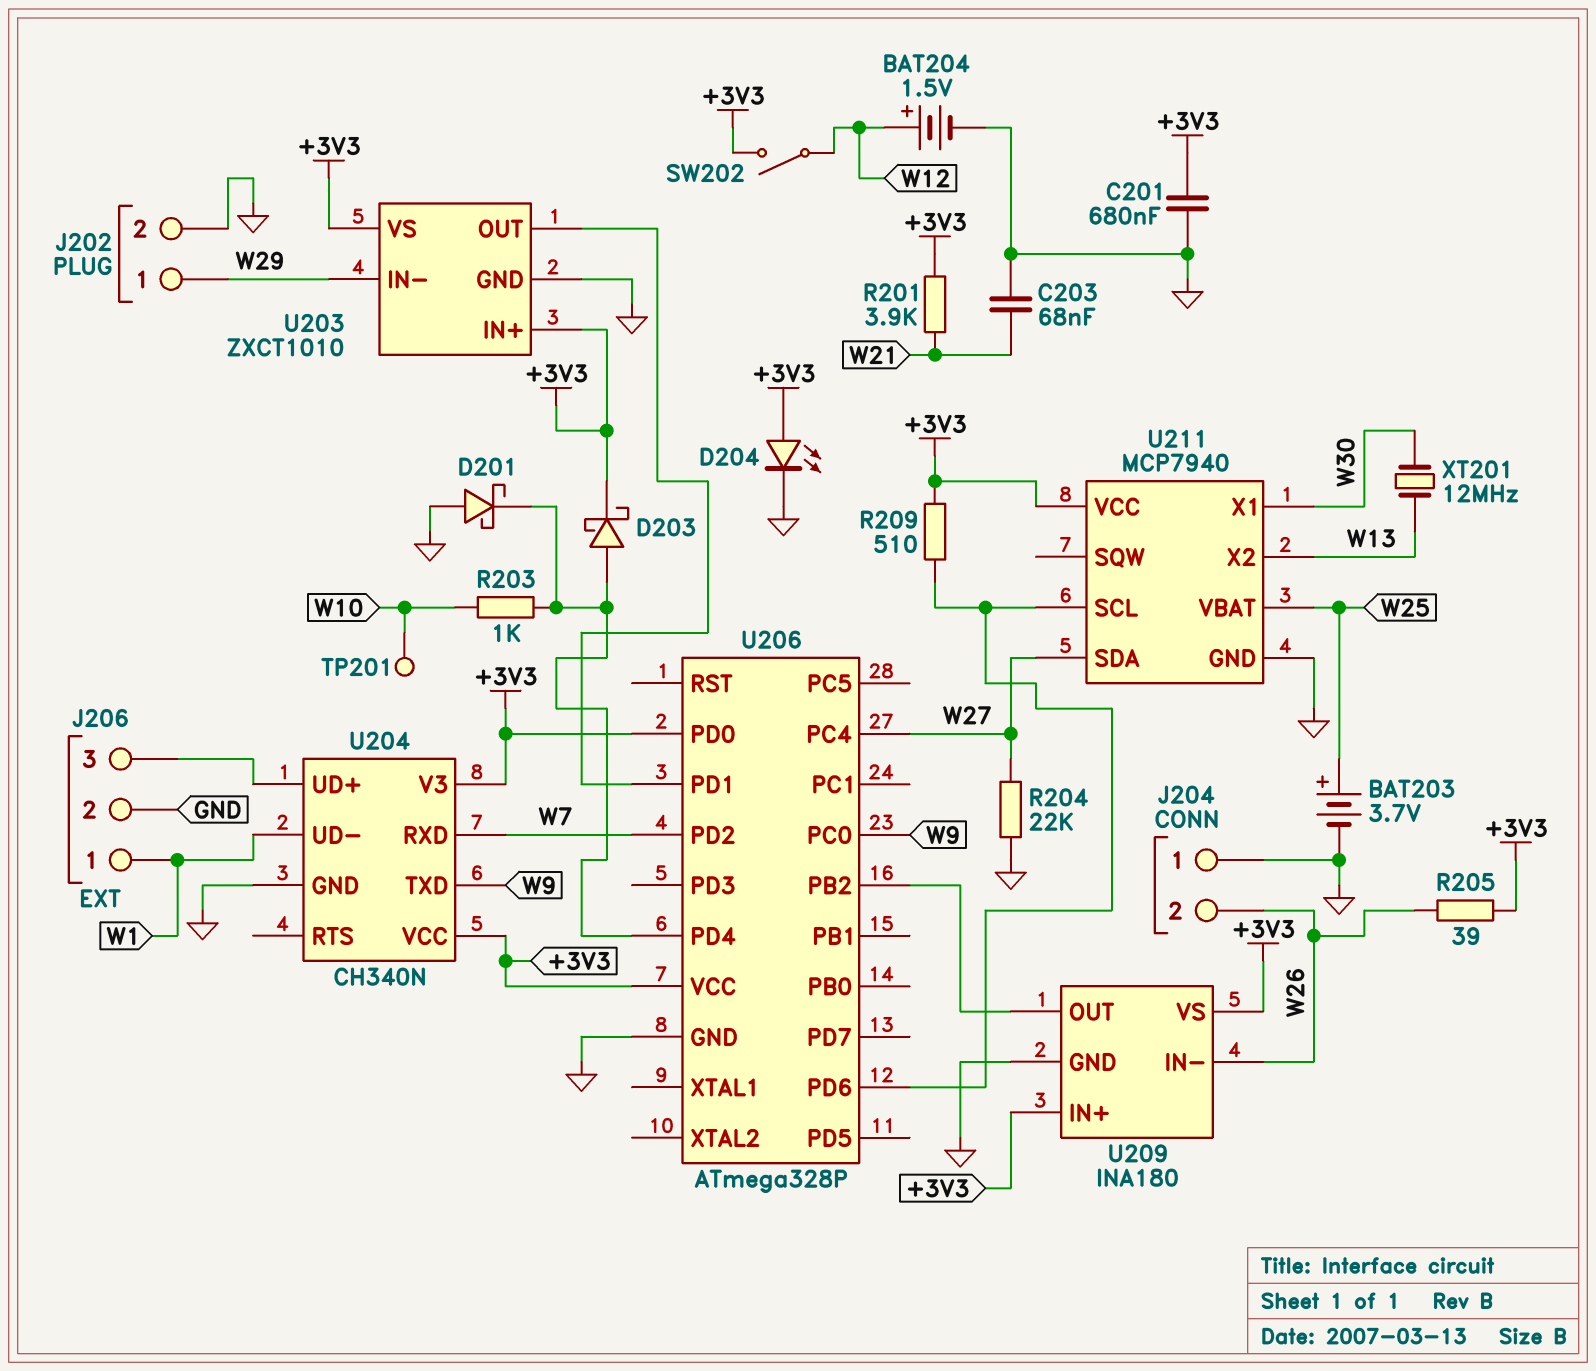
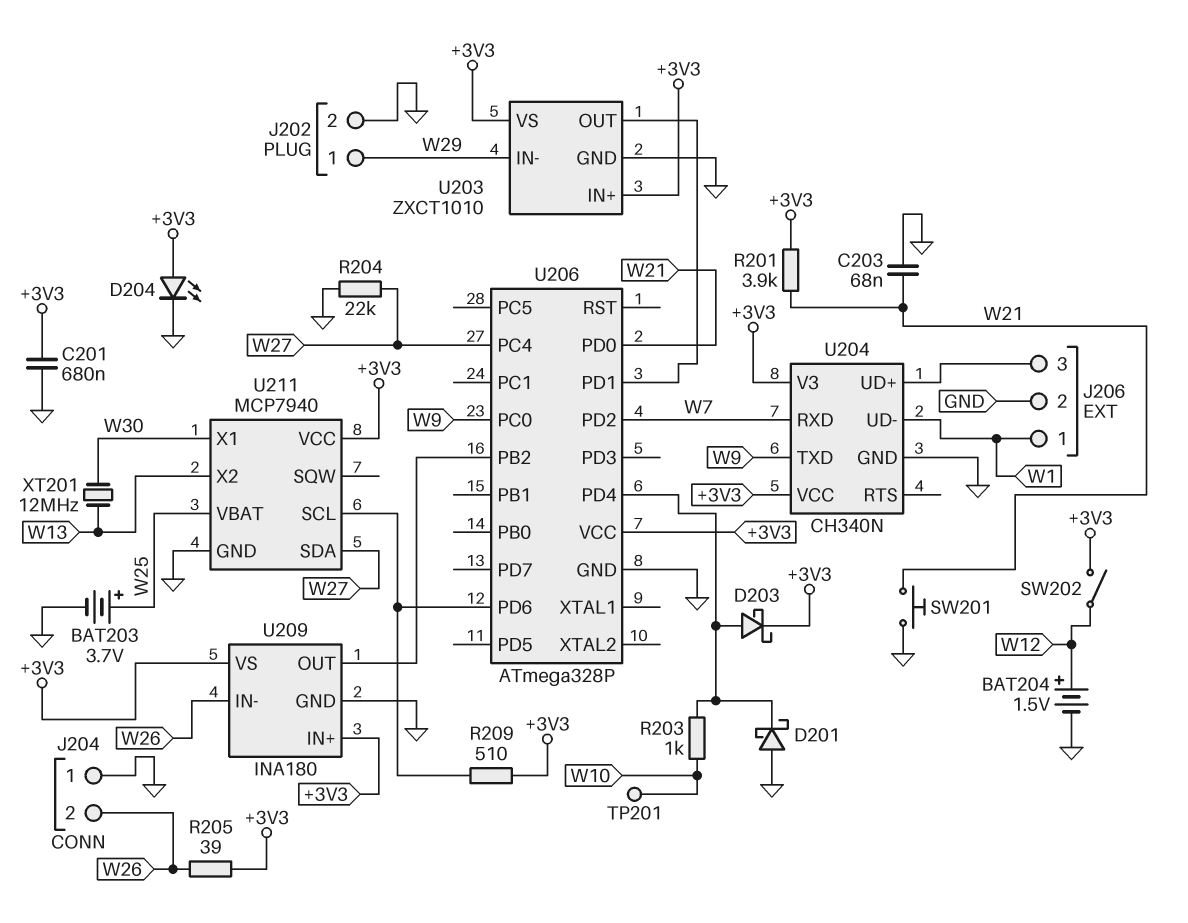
SW201: none -> button (GND, W21)
U206 pin PD0: +3V3 -> W21

